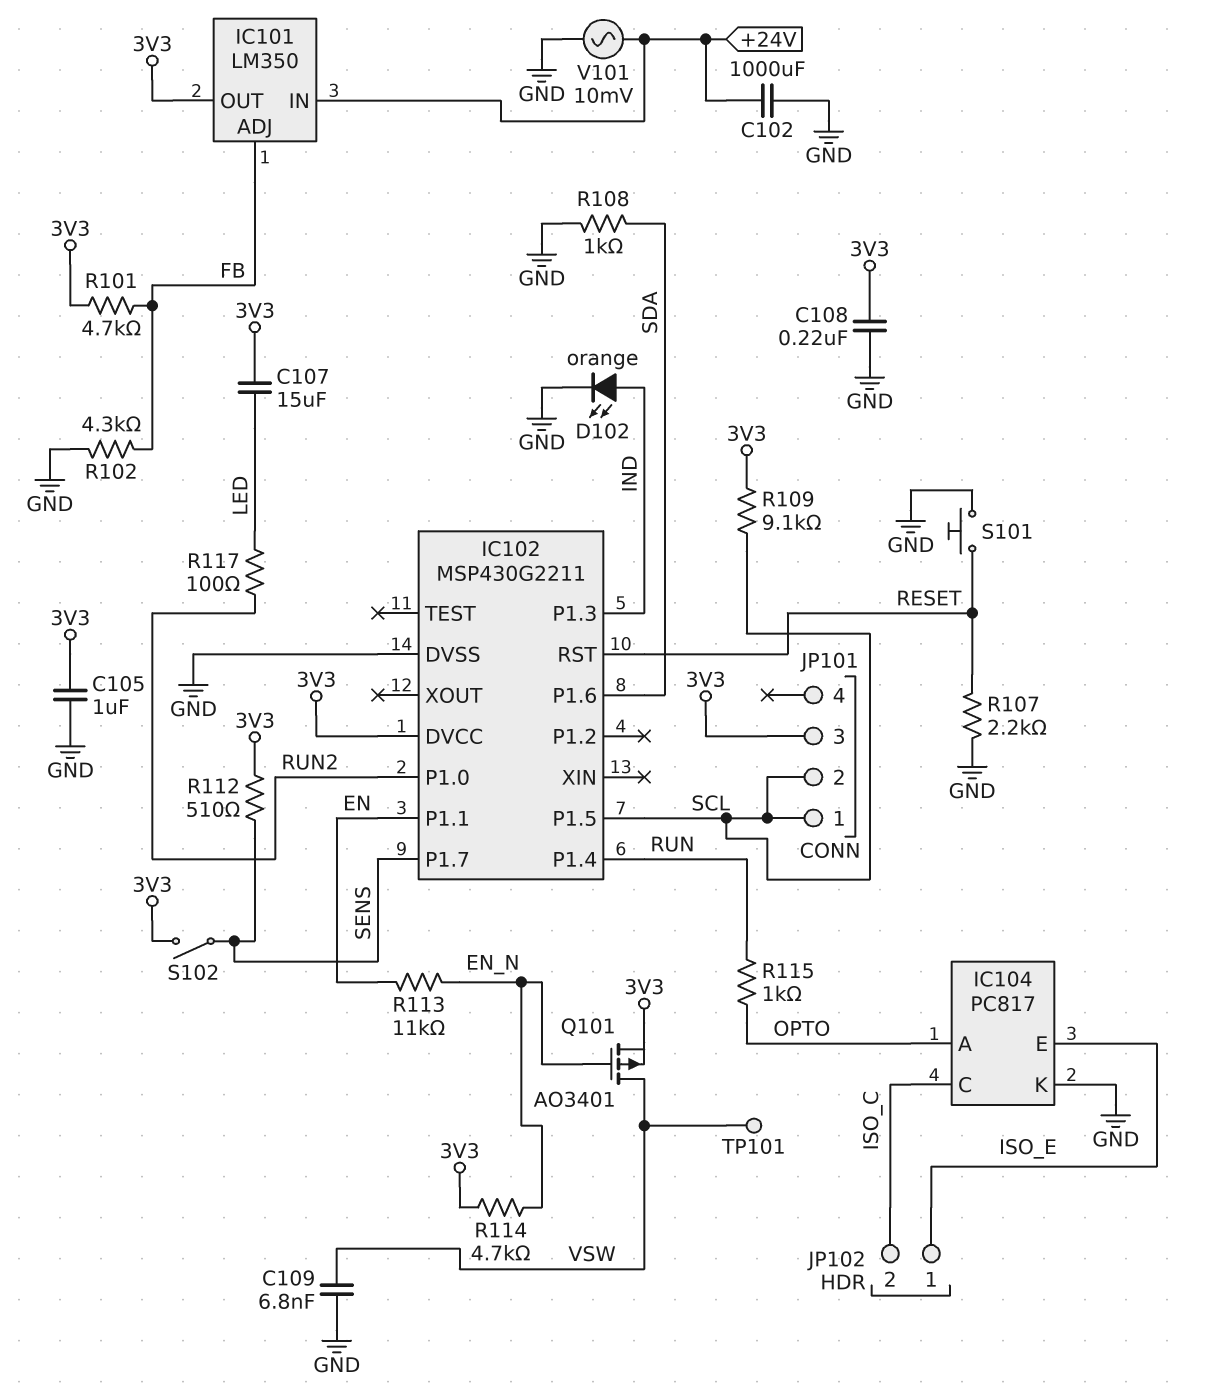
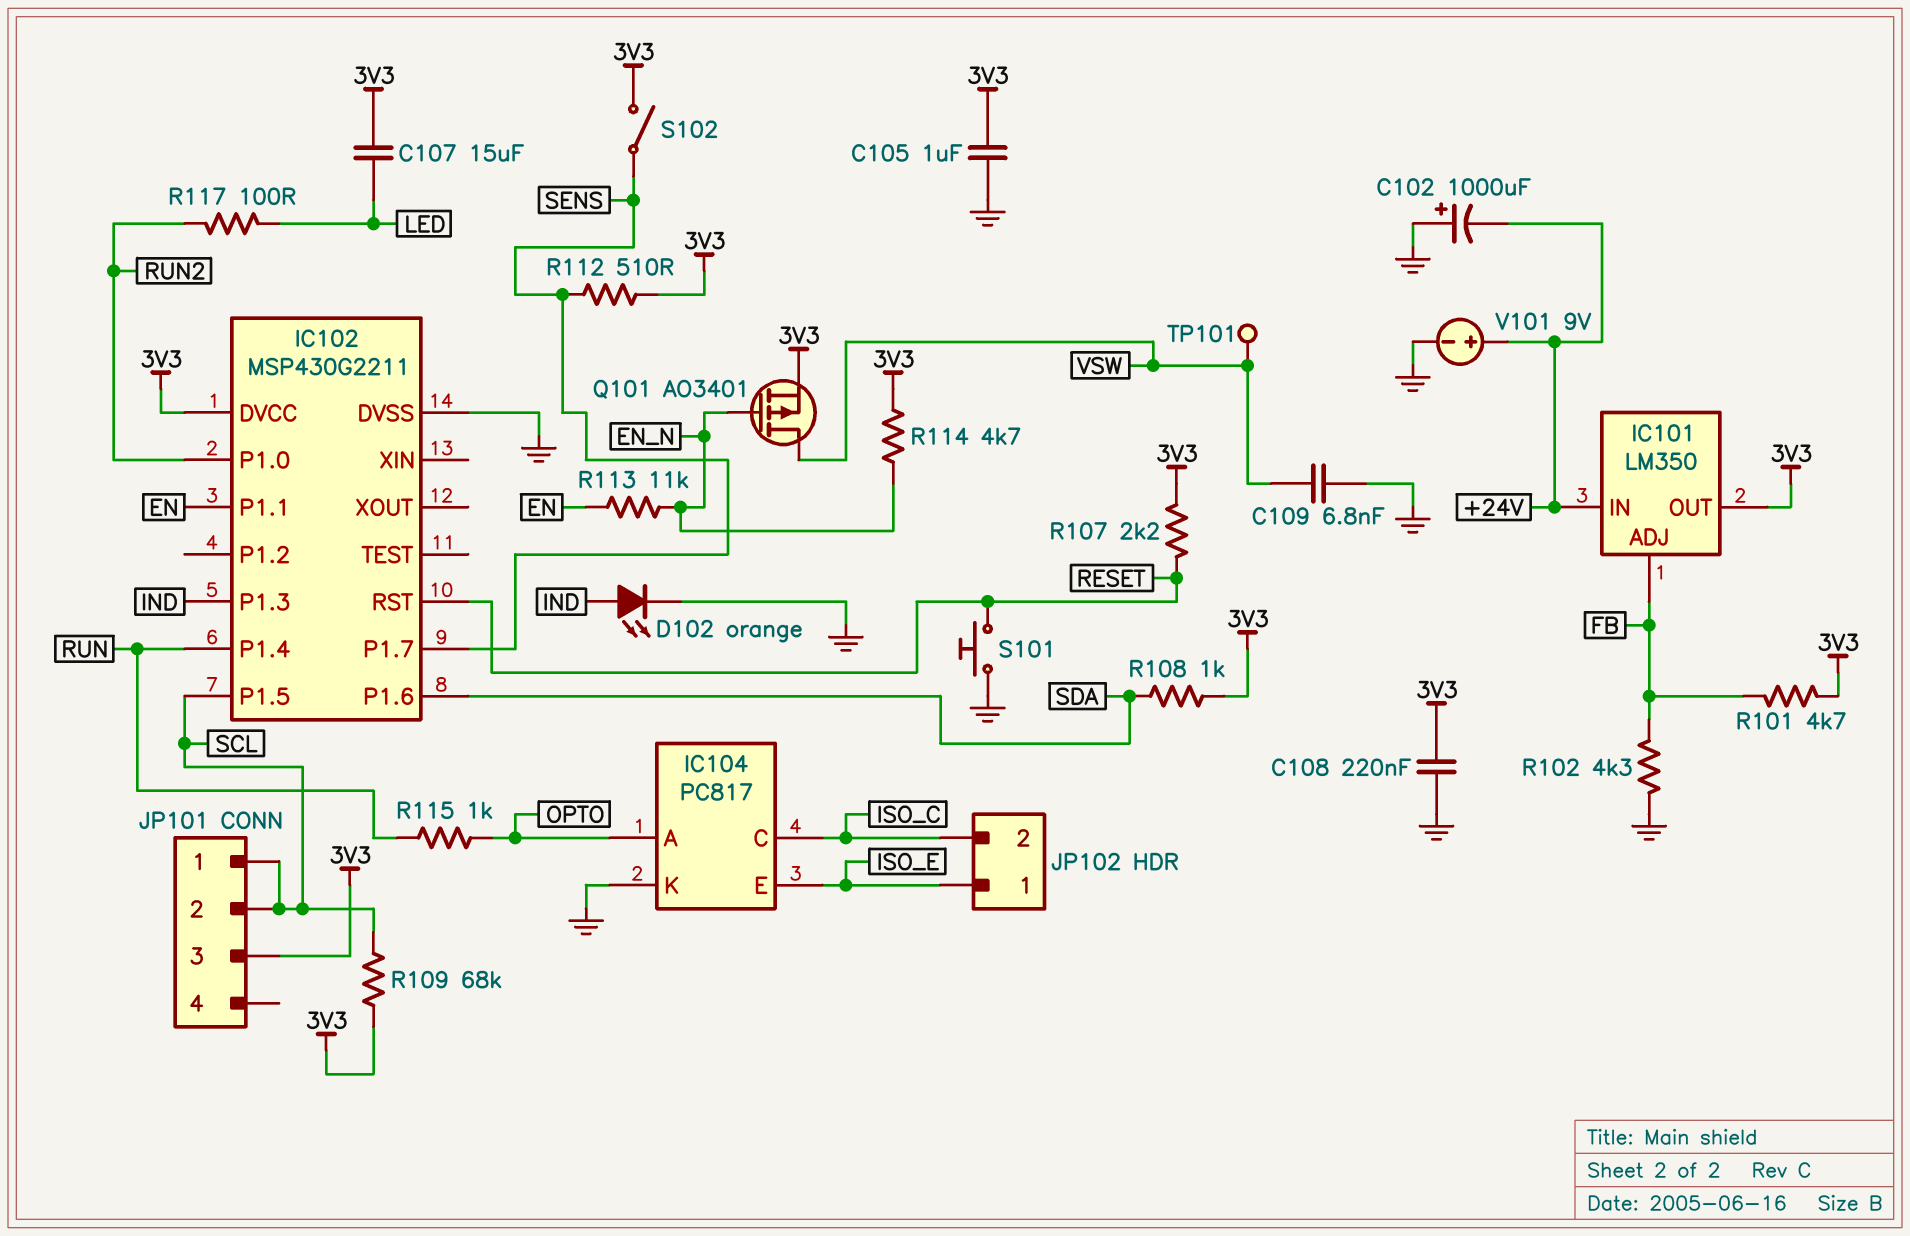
C102: 1000uF (+24V, GND) -> 1000uF (plus GND, minus +24V)
R107: 2.2k (GND, RESET) -> 2.2k (3V3, RESET)
R108: 1k (GND, SDA) -> 1k (3V3, SDA)
R109: 9.1k (3V3, SCL) -> 68k (3V3, SCL)
V101: AC 10mV (+24V, GND) -> 9V (plus +24V, minus GND)

